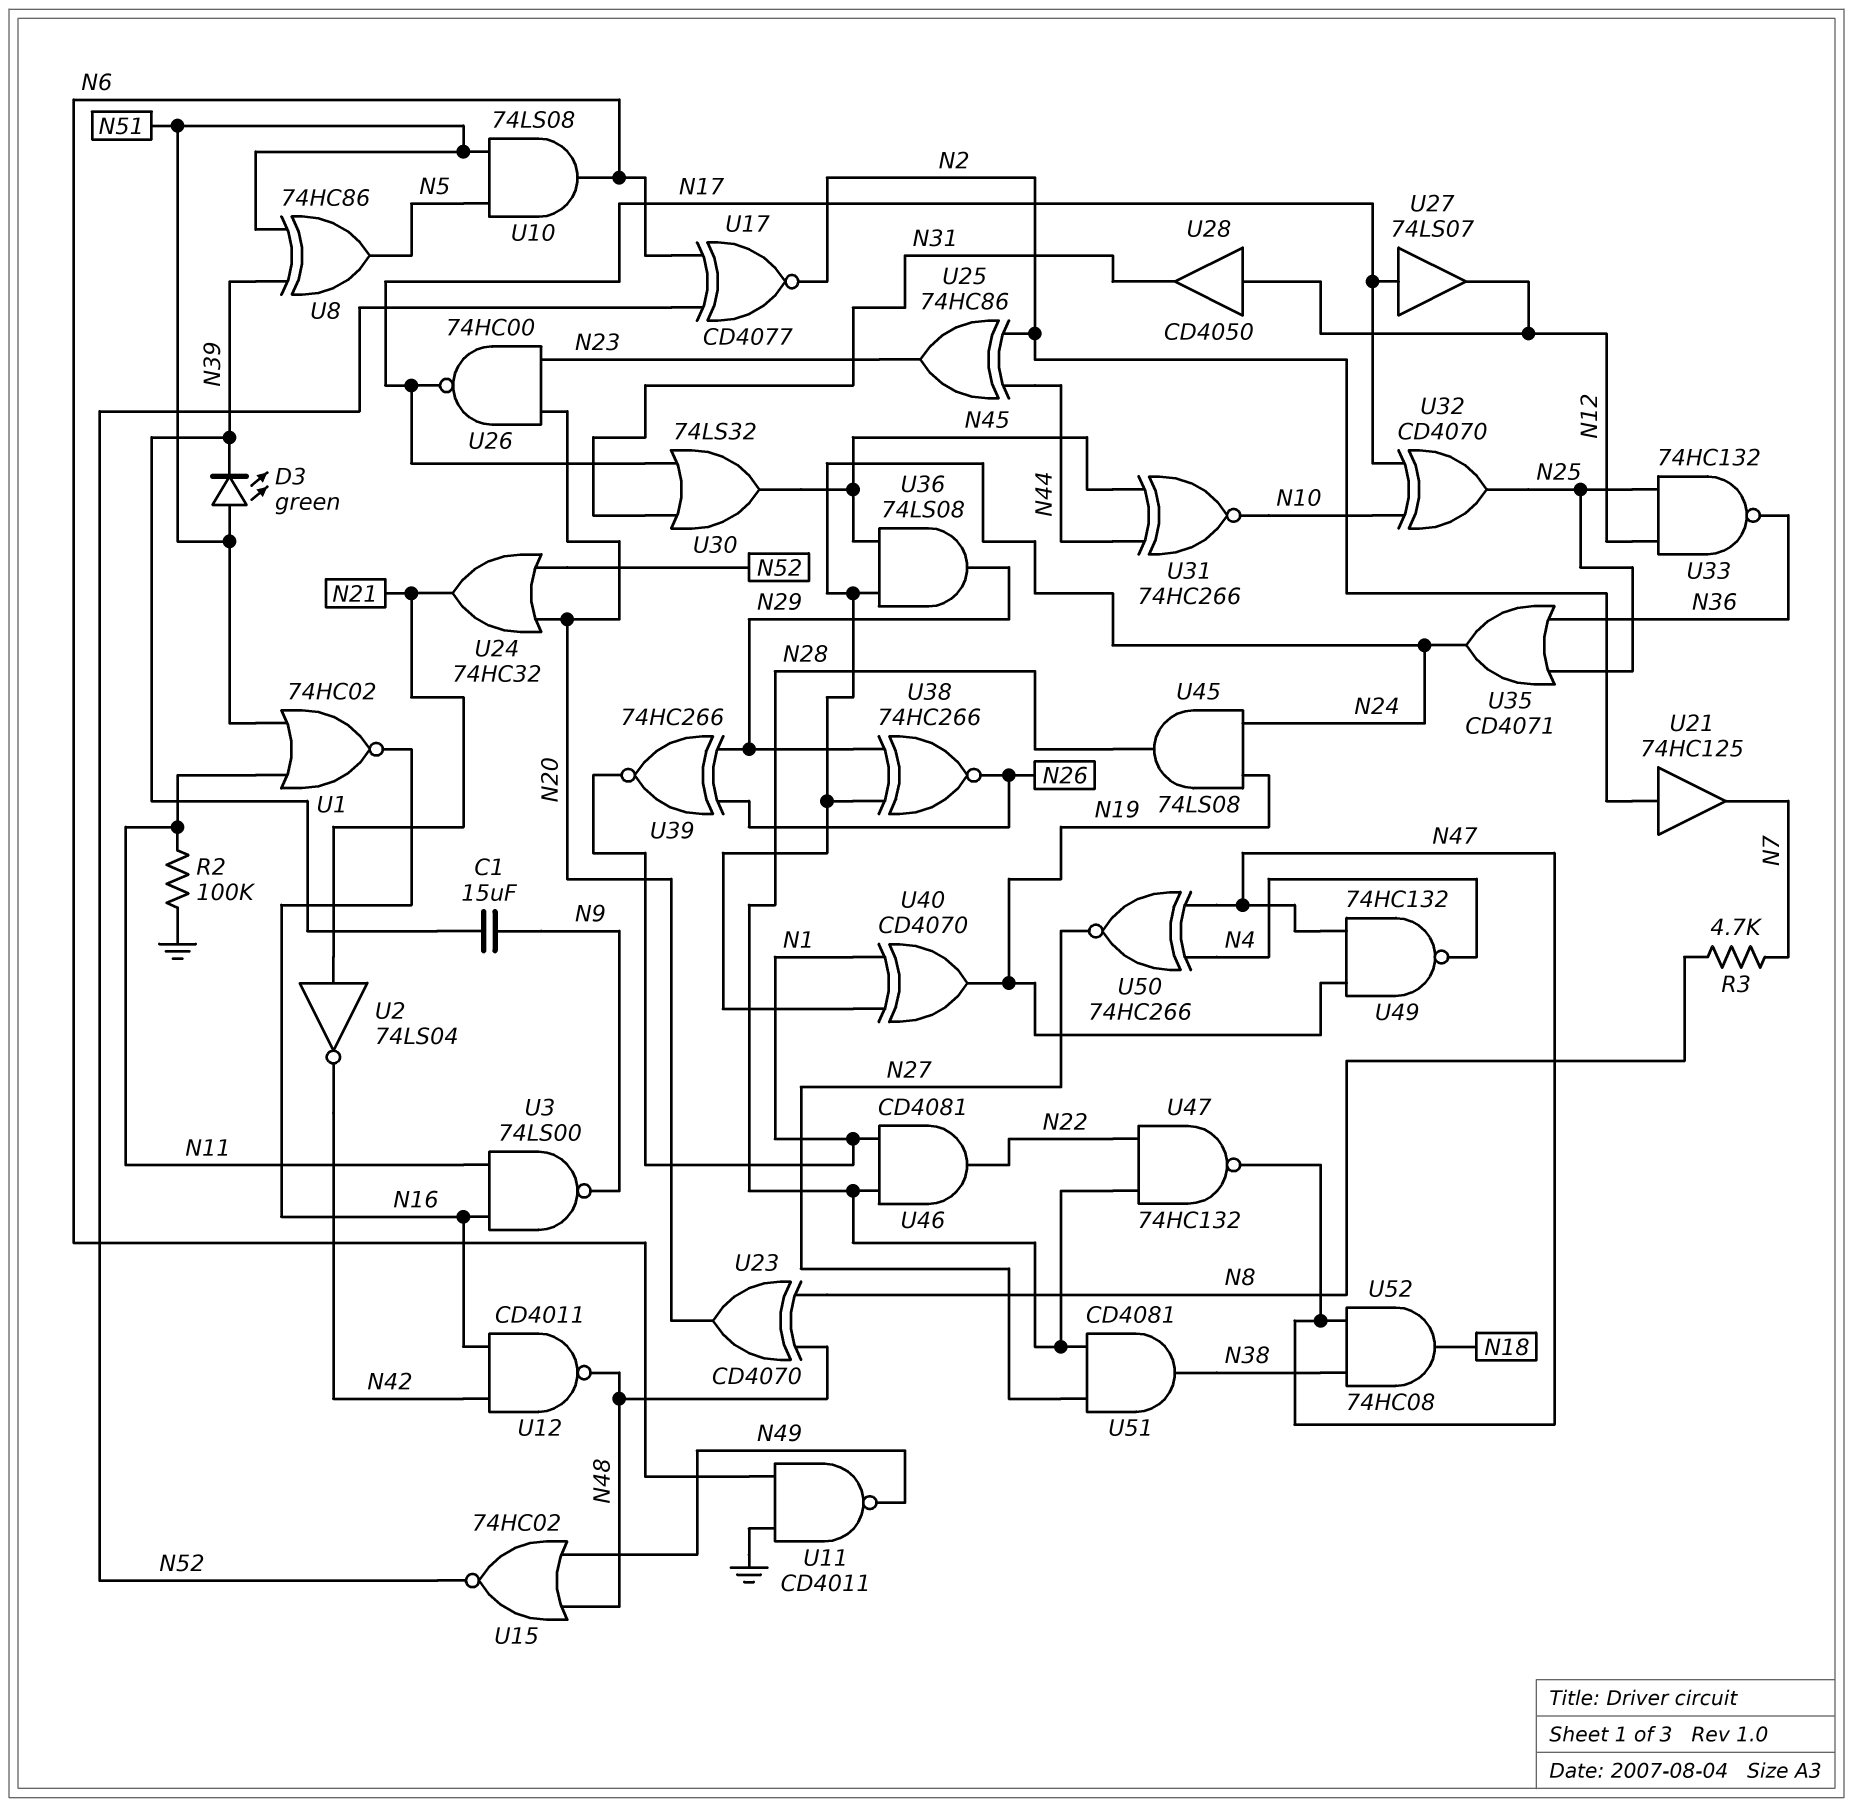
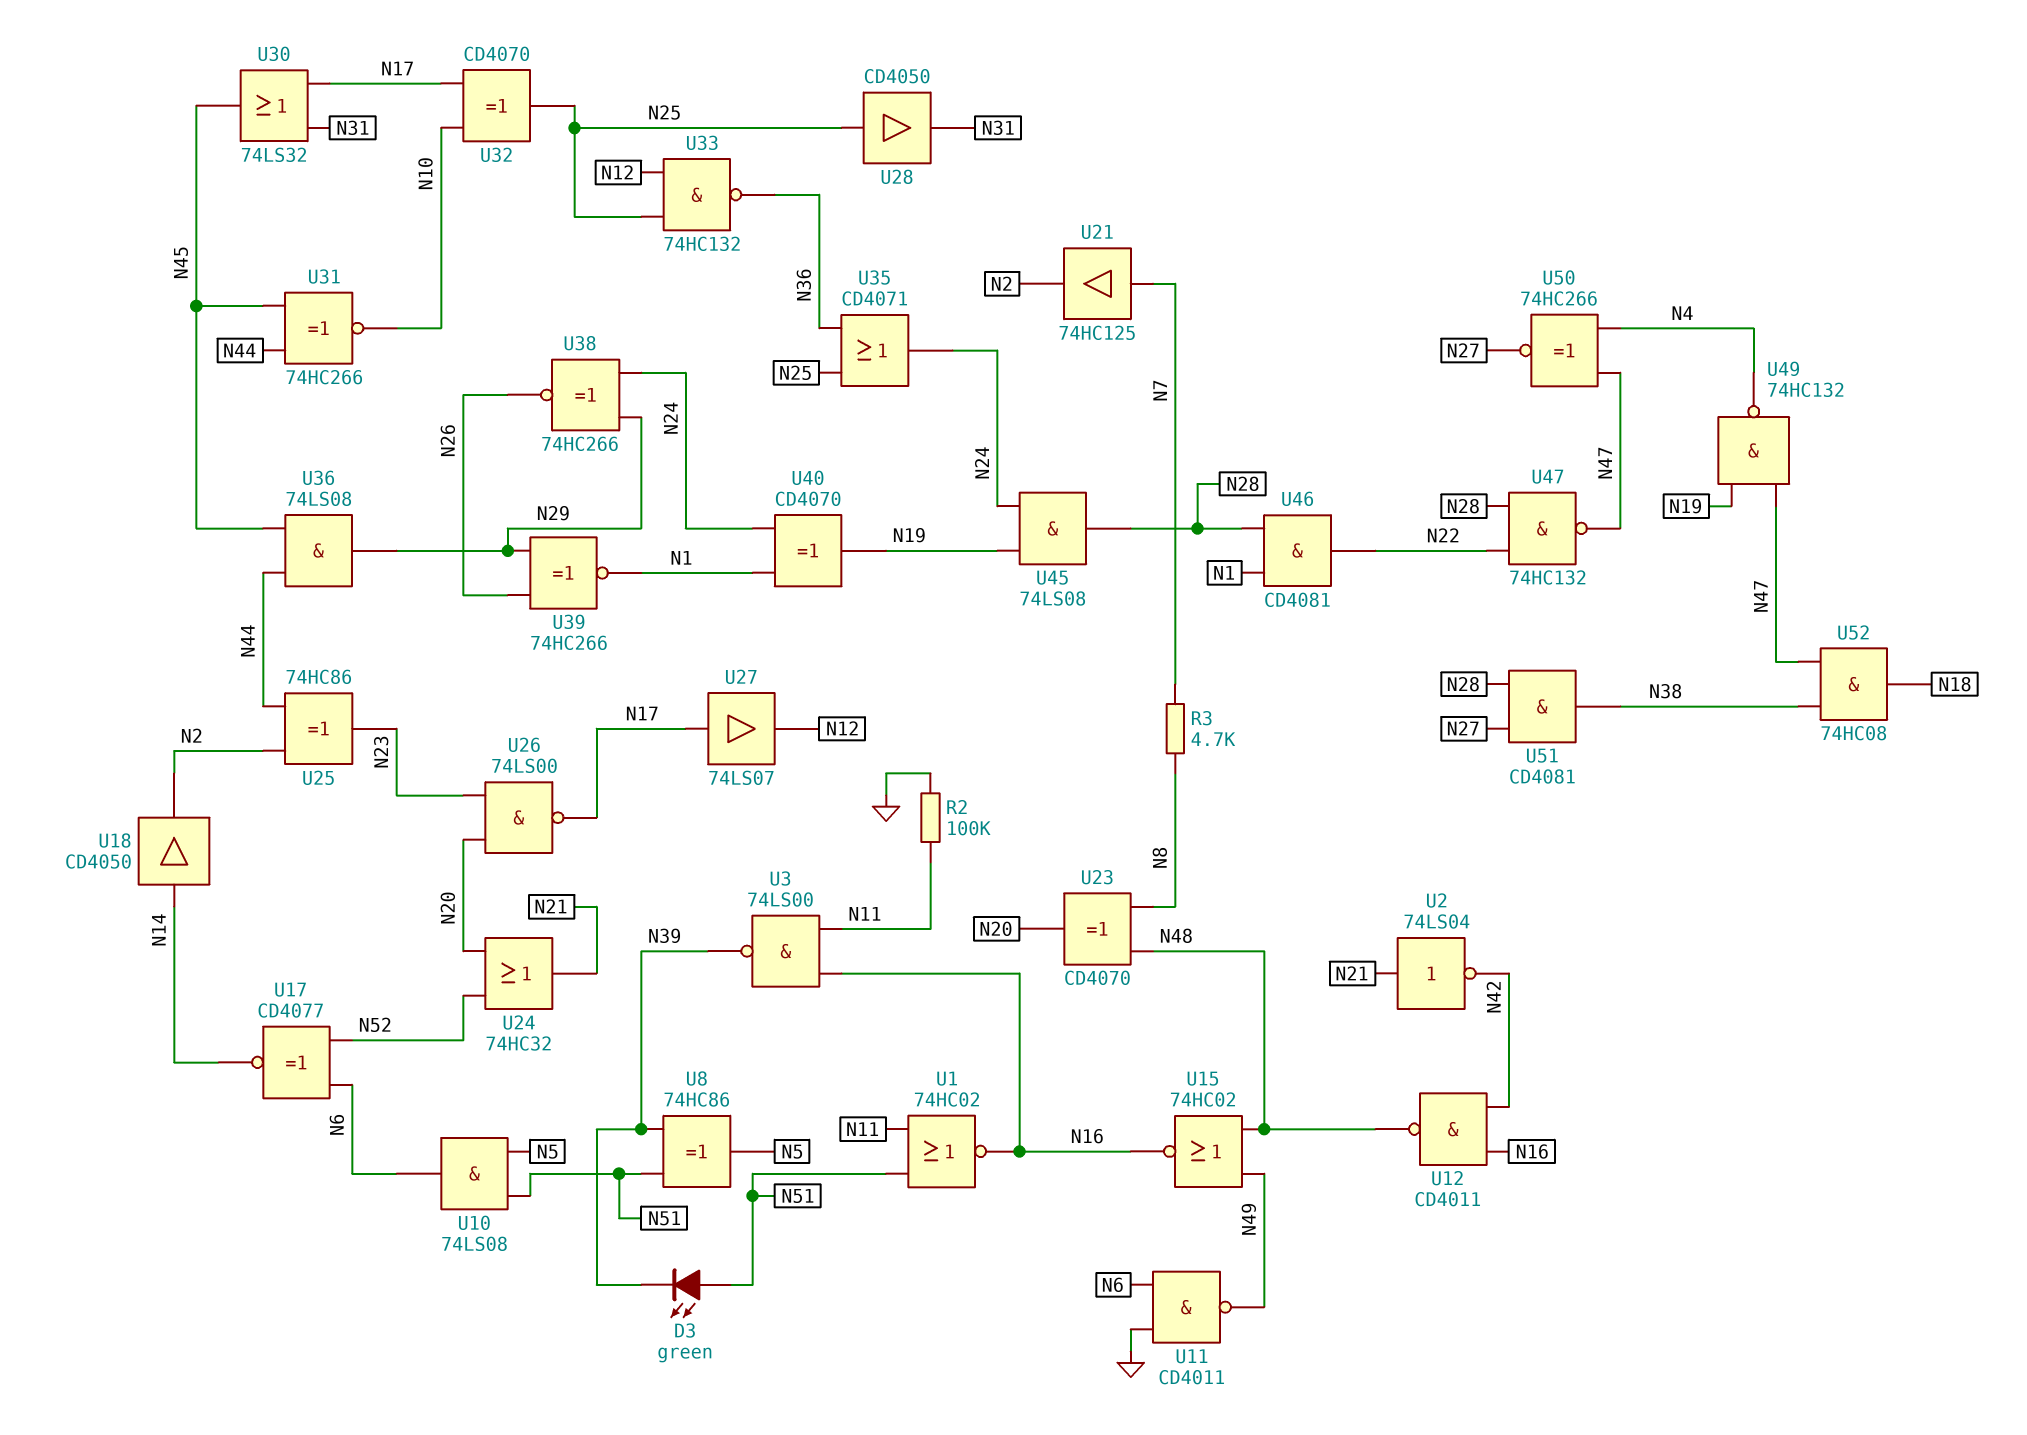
C1: 15uF (N9, N39) -> none
U3: NAND 74LS00 (in N11, in N16, out N9) -> NAND 74LS00 (in N11, in N16, out N39)
U15: NOR 74HC02 (in N48, in N49, out N52) -> NOR 74HC02 (in N48, in N49, out N16)
U17: XNOR CD4077 (in N6, in N52, out N2) -> XNOR CD4077 (in N6, in N52, out N14)
U18: none -> buffer CD4050 (in N14, out N2)
U21: buffer 74HC125 (in N2, out N7) -> buffer 74HC125 (in N7, out N2)
U26: NAND 74HC00 (in N20, in N23, out N17) -> NAND 74LS00 (in N20, in N23, out N17)
U28: buffer CD4050 (in N12, out N31) -> buffer CD4050 (in N25, out N31)
U36: AND 74LS08 (in N24, in N45, out N29) -> AND 74LS08 (in N44, in N45, out N29)

